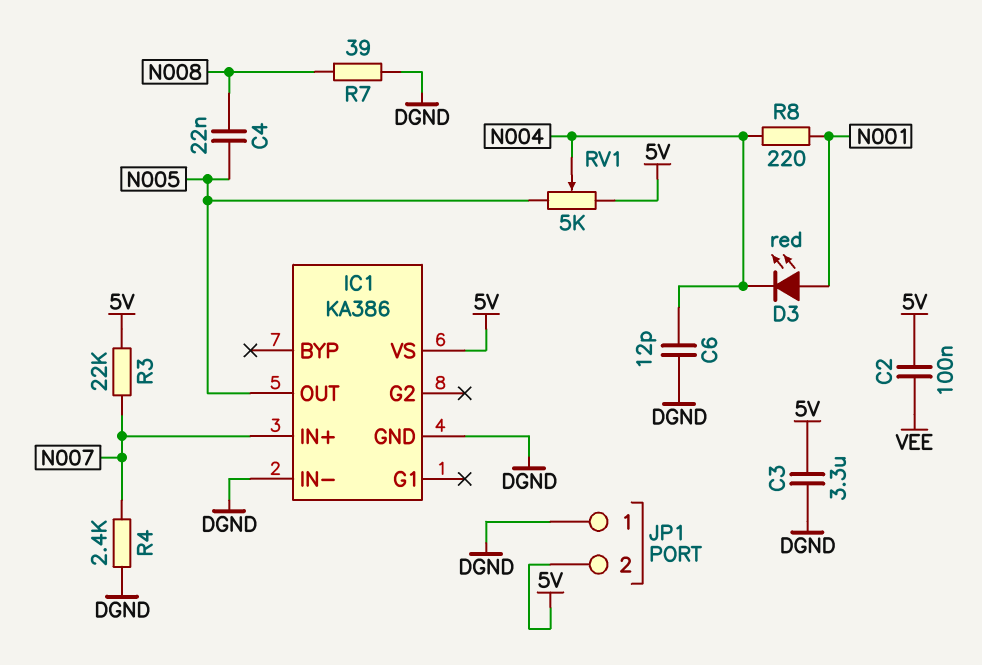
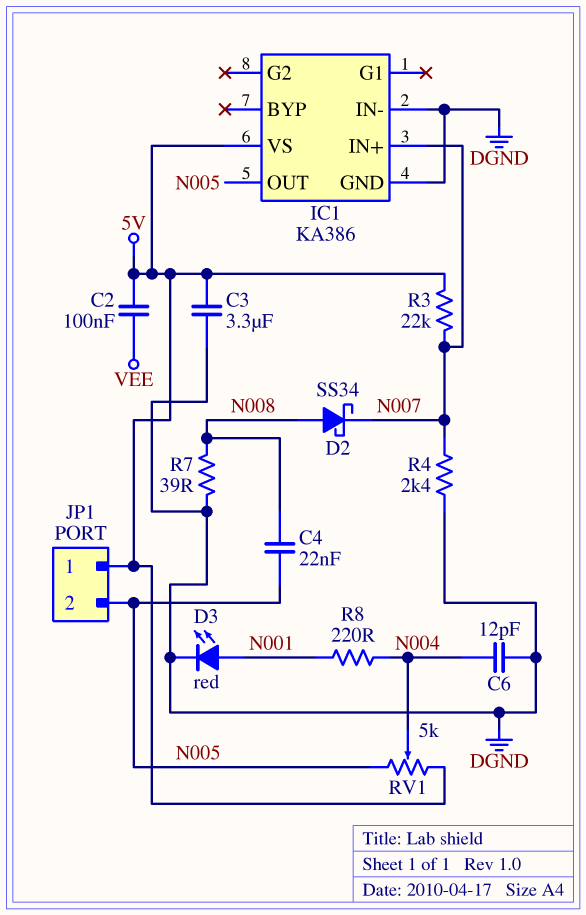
D2: none -> schottky SS34 (A N008, K N007)
D3: LED red (A N001, K N004) -> LED red (A N001, K DGND)
JP1 pin 1: DGND -> 5V
JP1 pin 2: 5V -> N005

